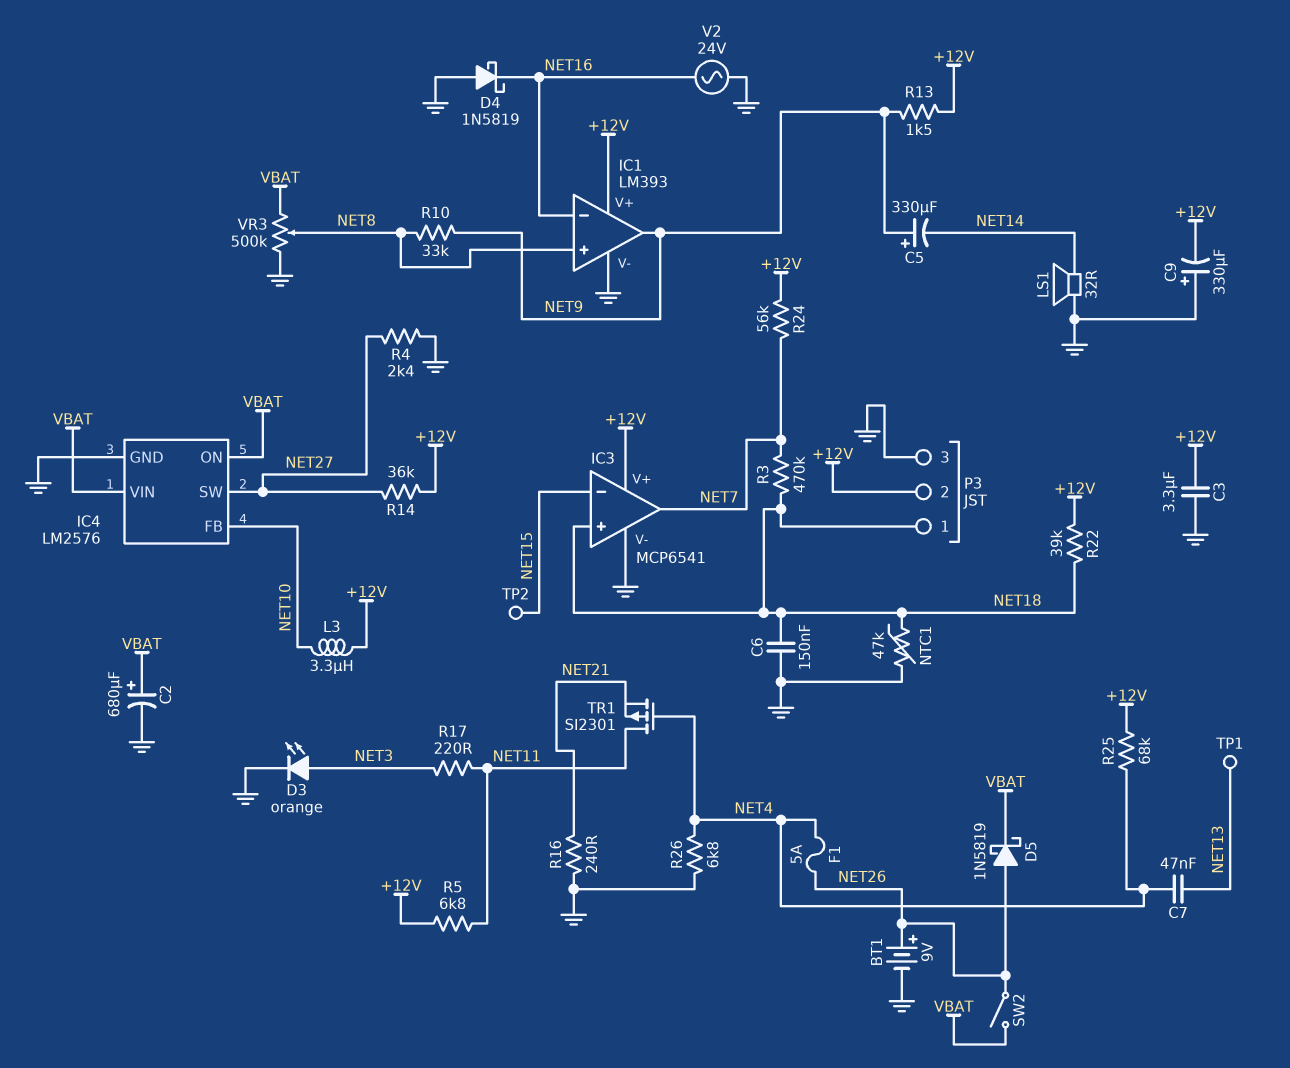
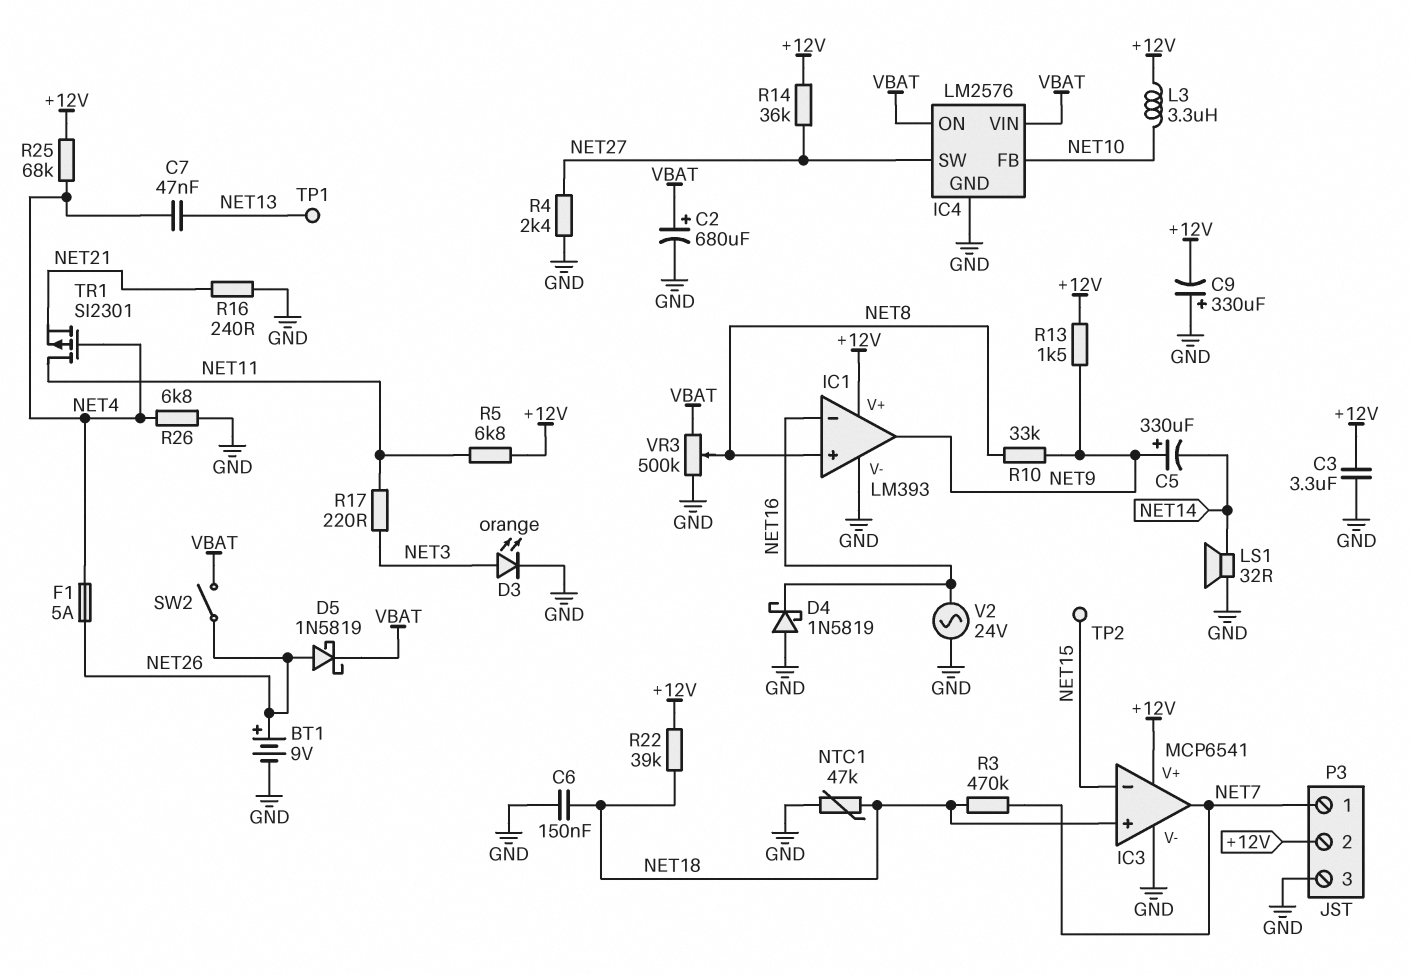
P3 pin 1: NET18 -> NET7
R24: 56k (+12V, NET7) -> none

